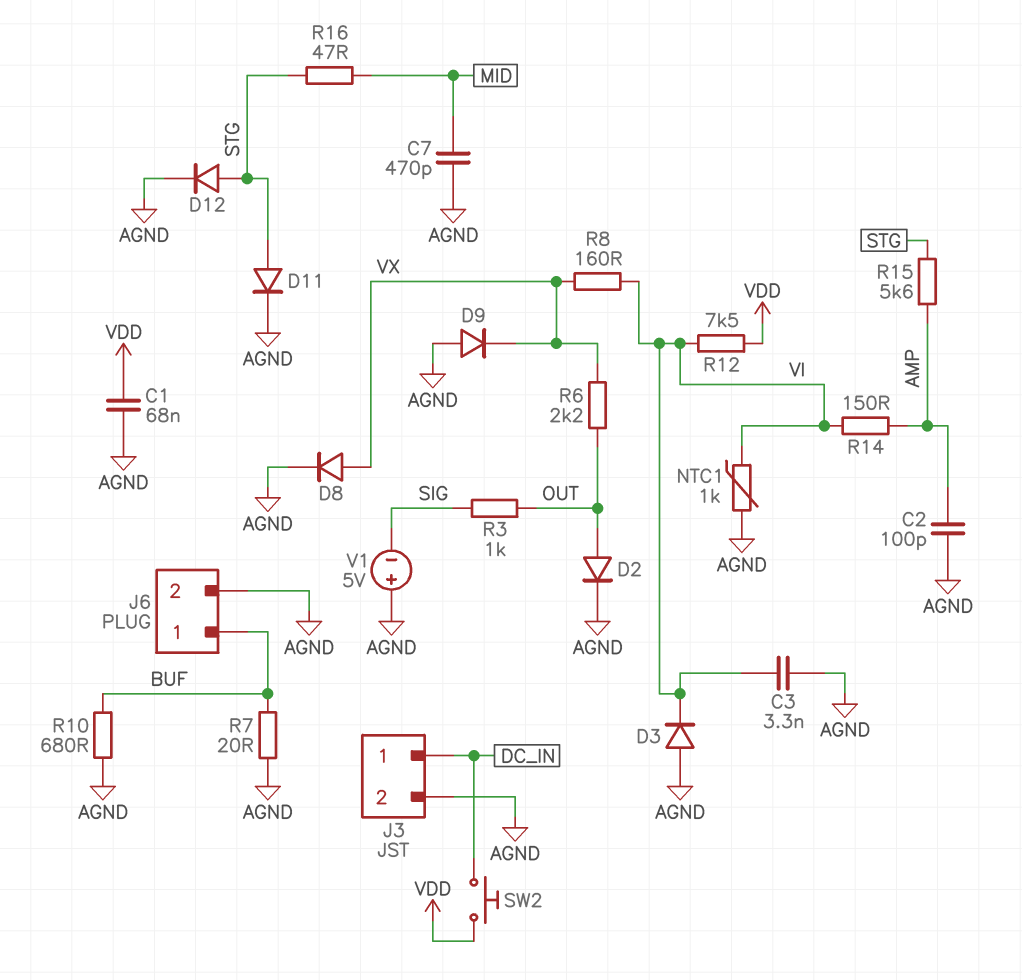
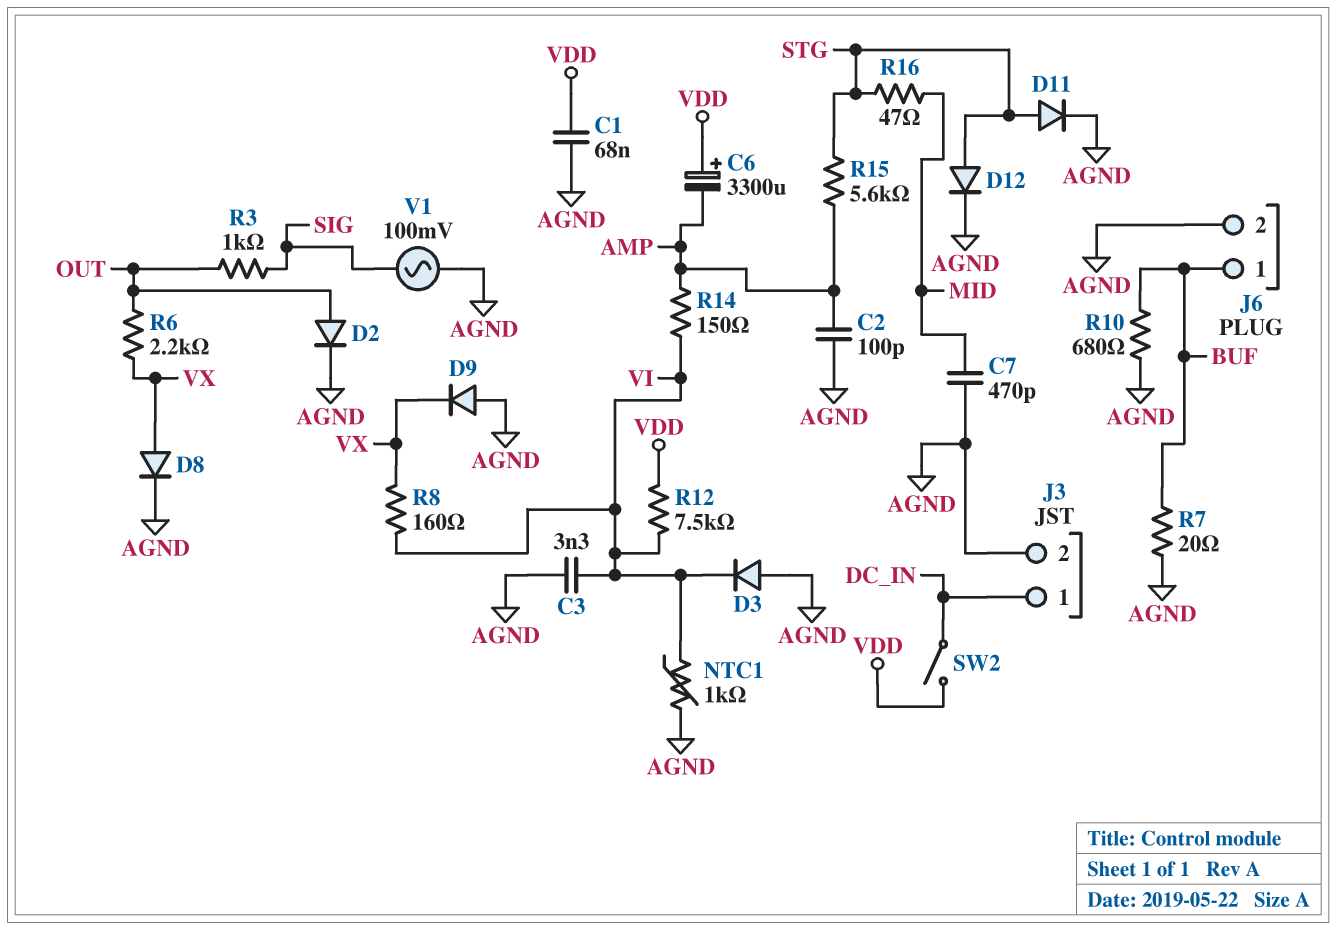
C6: none -> 3300uF (plus VDD, minus AMP)
SW2: button (DC_IN, VDD) -> switch (DC_IN, VDD)
V1: 5V (plus AGND, minus SIG) -> AC 100mV (AGND, SIG)

